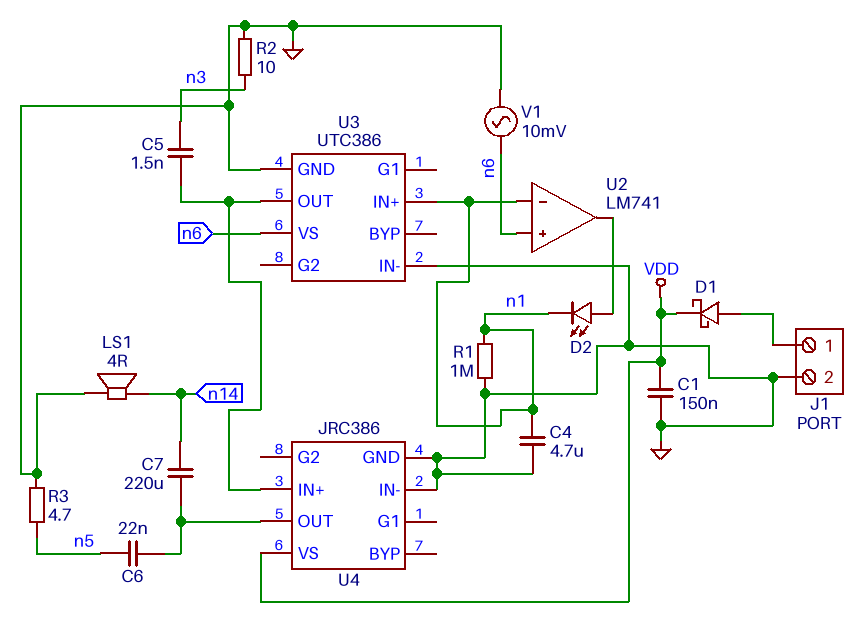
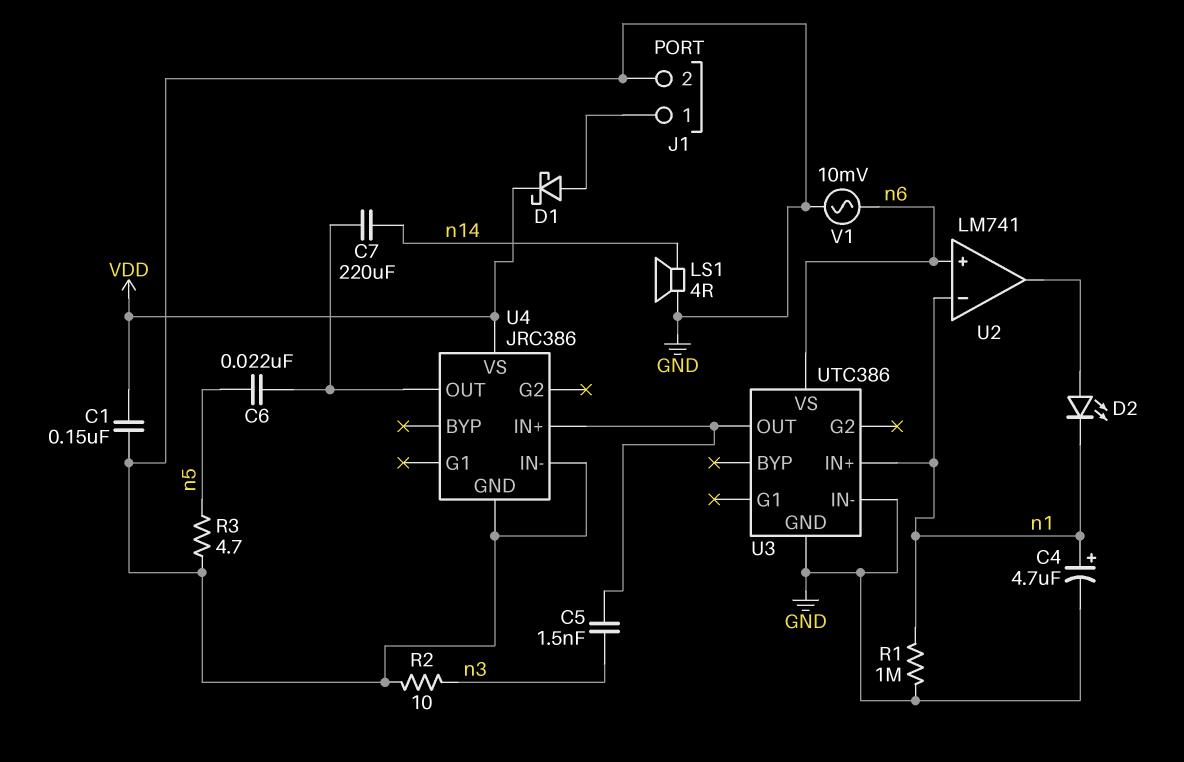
C4: 4.7uF (GND, n1) -> 4.7uF (plus n1, minus GND)

